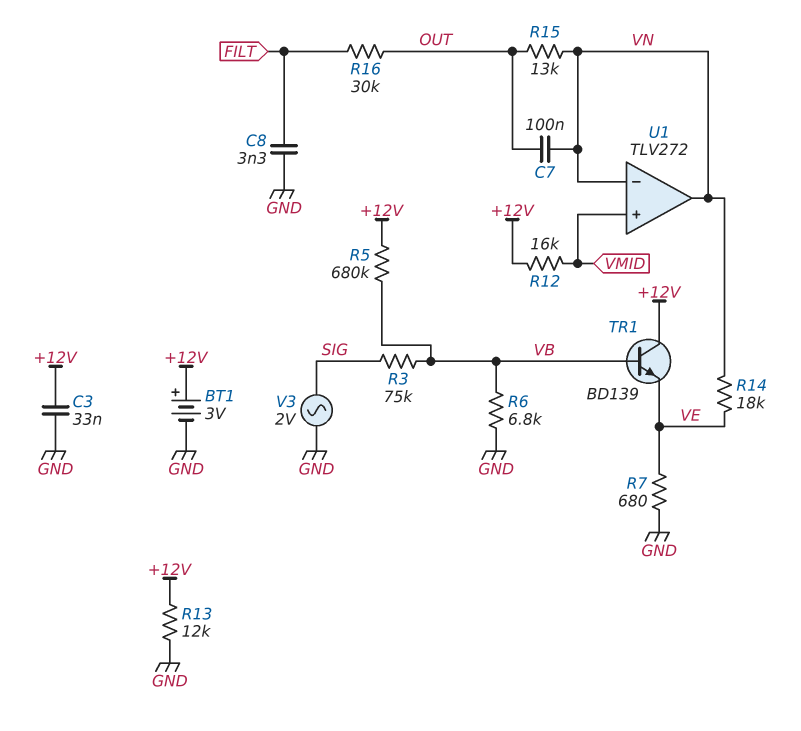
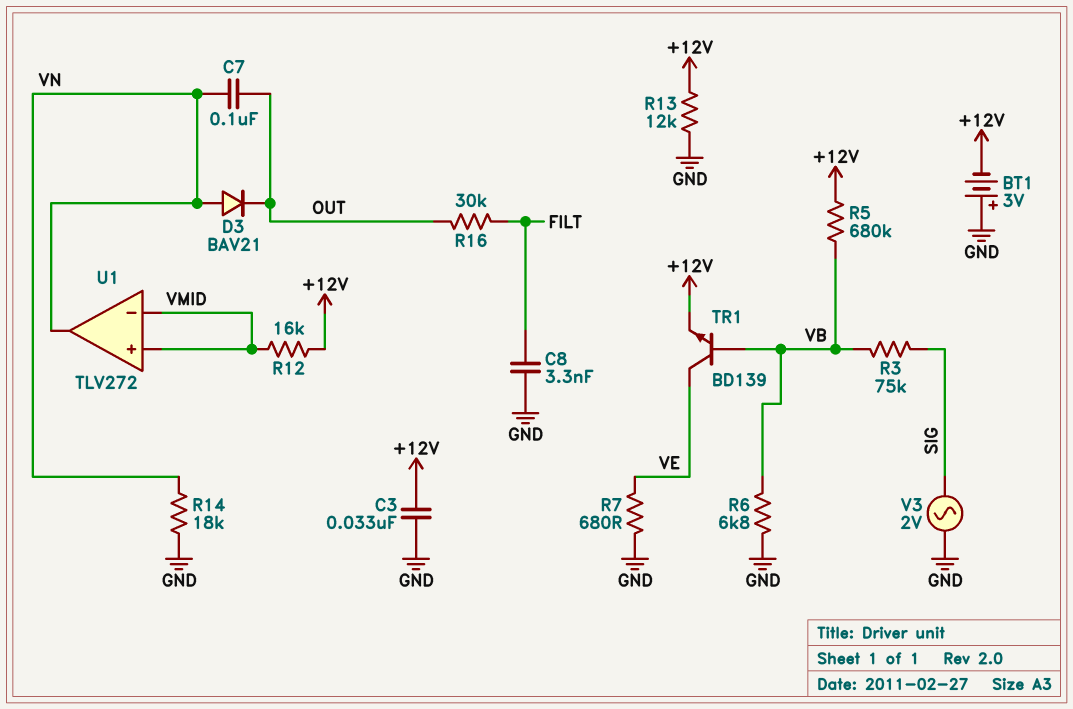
BT1: 3V (plus +12V, minus GND) -> 3V (plus GND, minus +12V)
D3: none -> diode BAV21 (A VN, K OUT)
R14: 18k (VE, VN) -> 18k (GND, VN)
R15: 13k (OUT, VN) -> none
TR1: NPN BD139 (B VB, C +12V, E VE) -> NPN BD139 (B VB, C VE, E +12V)
U1 pin in-: VN -> VMID

